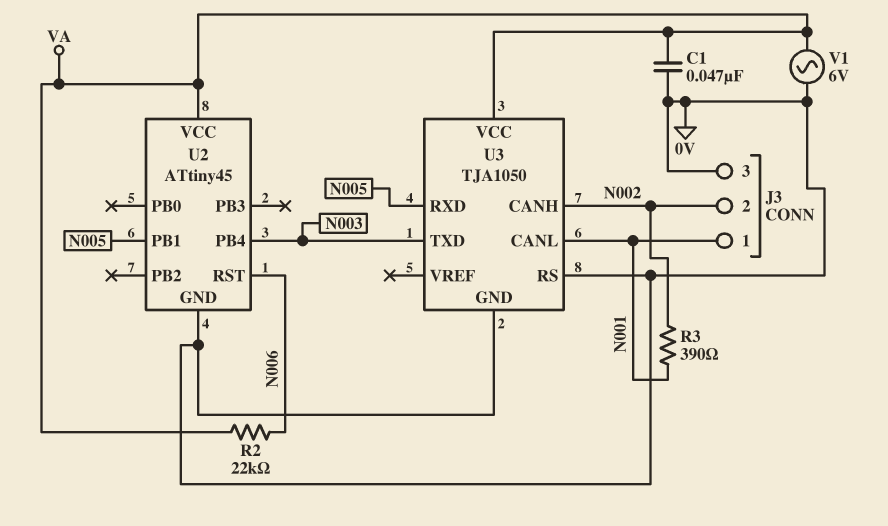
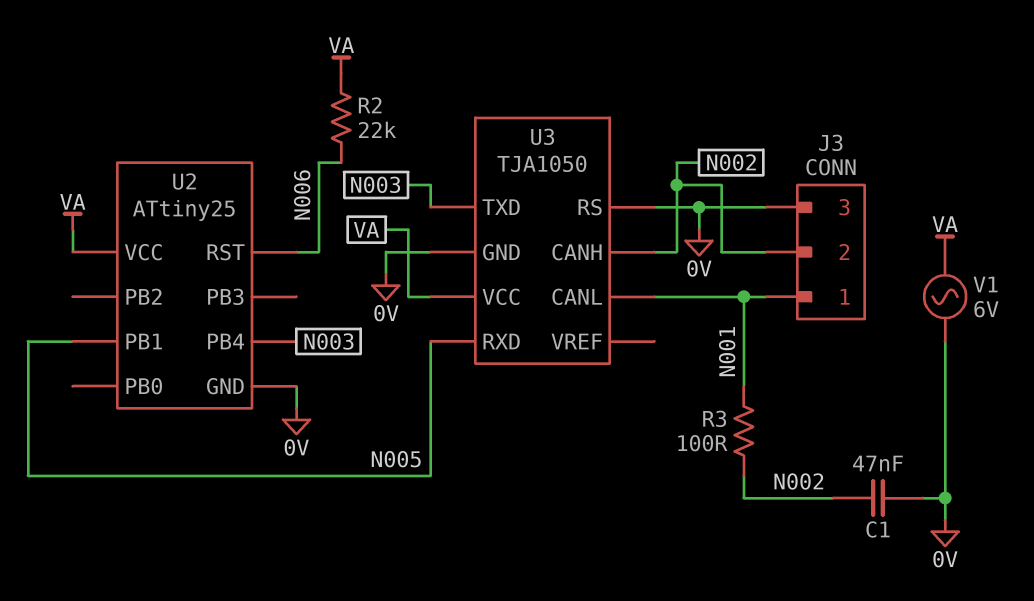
C1: 47nF (0V, VA) -> 47nF (0V, N002)
R3: 390 (N001, N002) -> 100 (N001, N002)
U2: ATtiny45 -> ATtiny25

